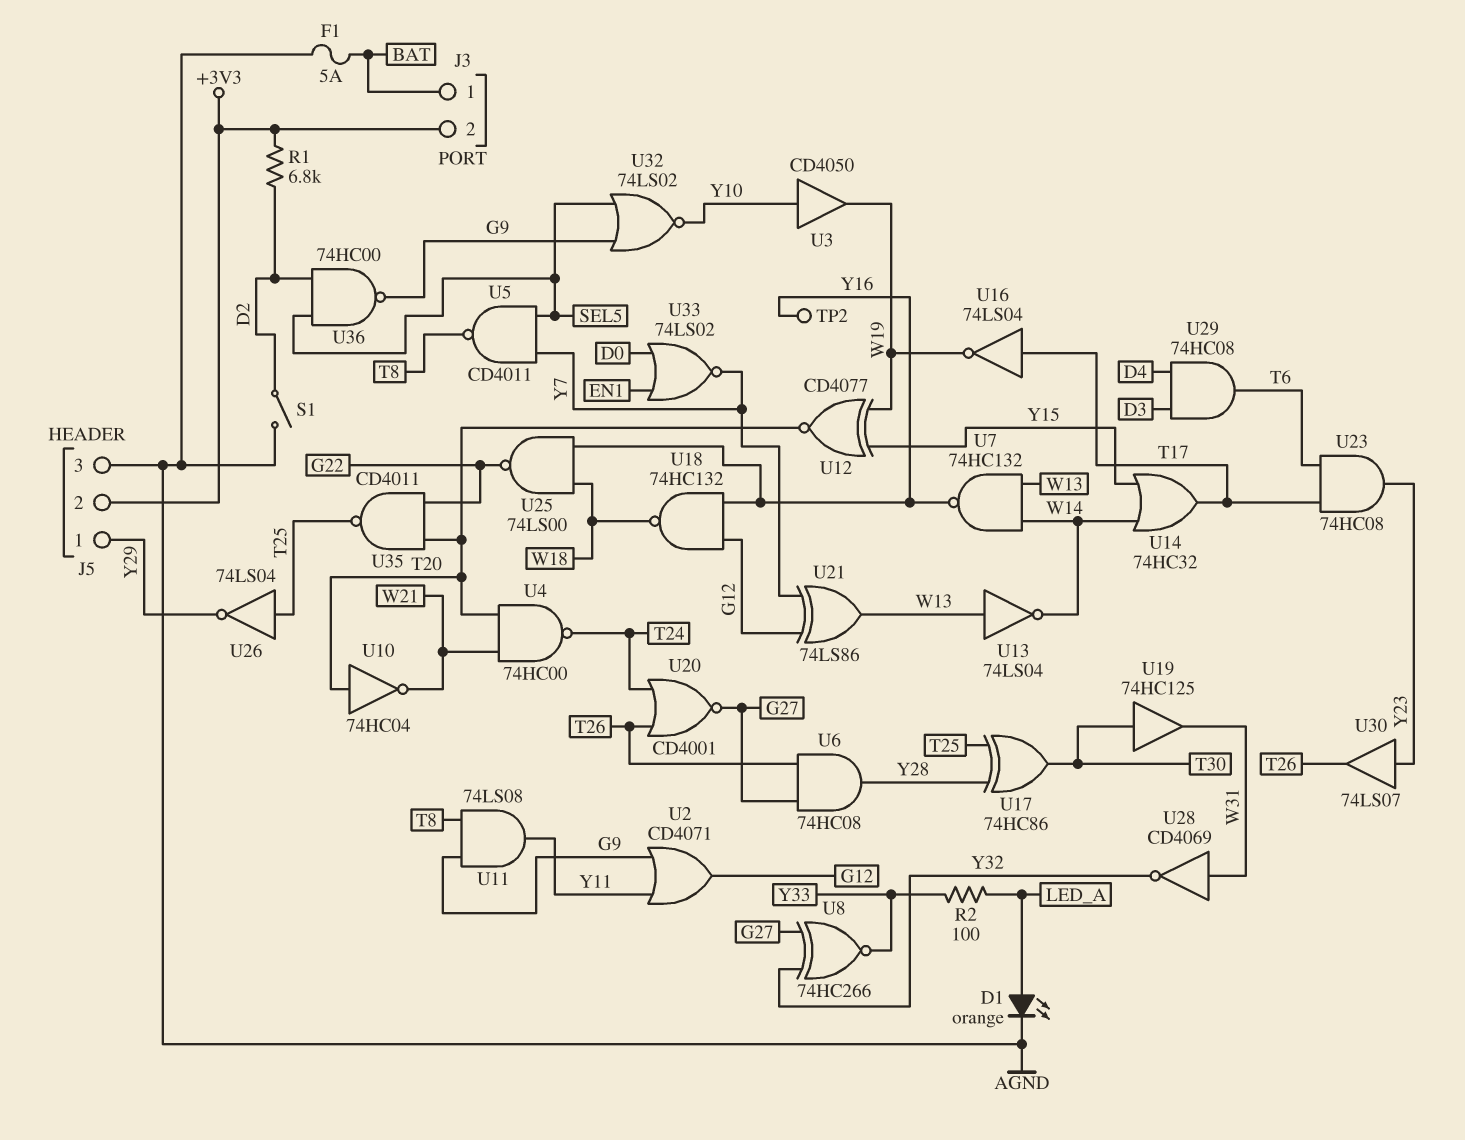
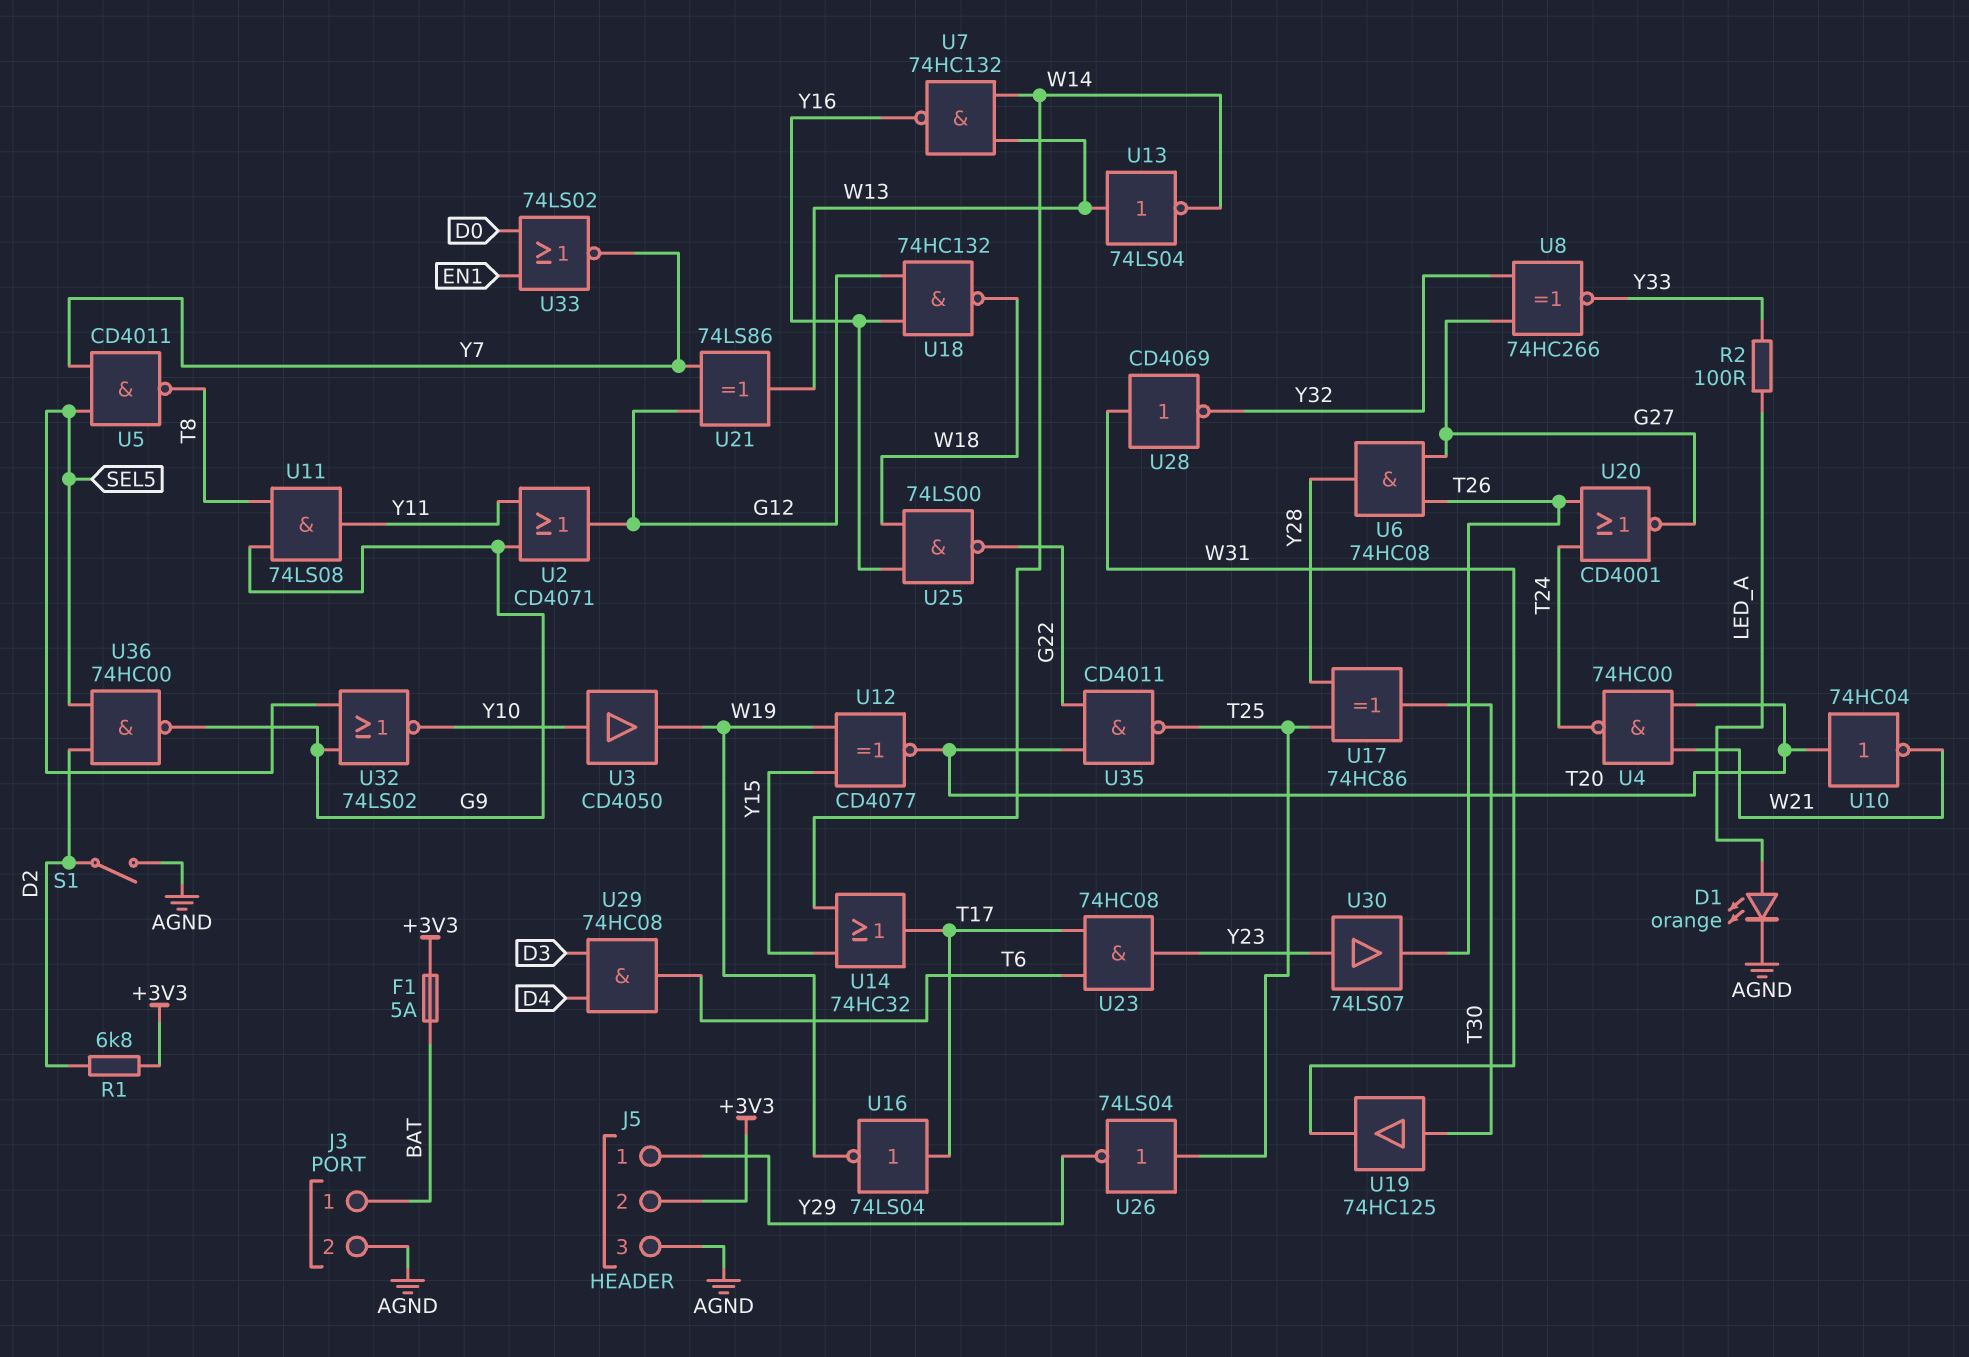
F1: 5A (AGND, BAT) -> 5A (+3V3, BAT)
J3 pin 2: +3V3 -> AGND
TP2: test point (Y16) -> none

